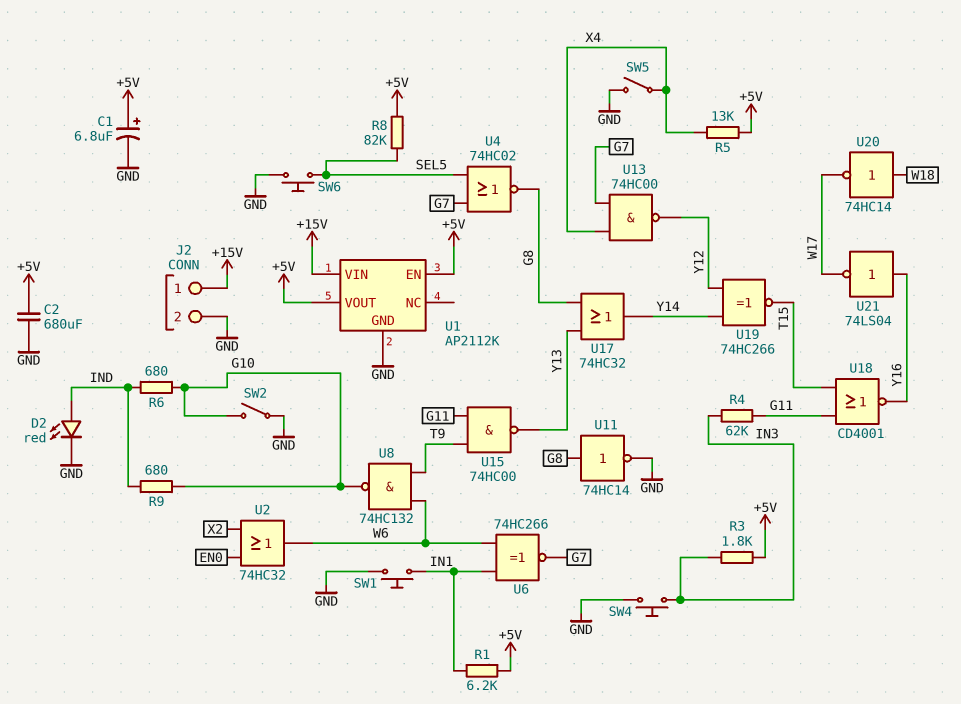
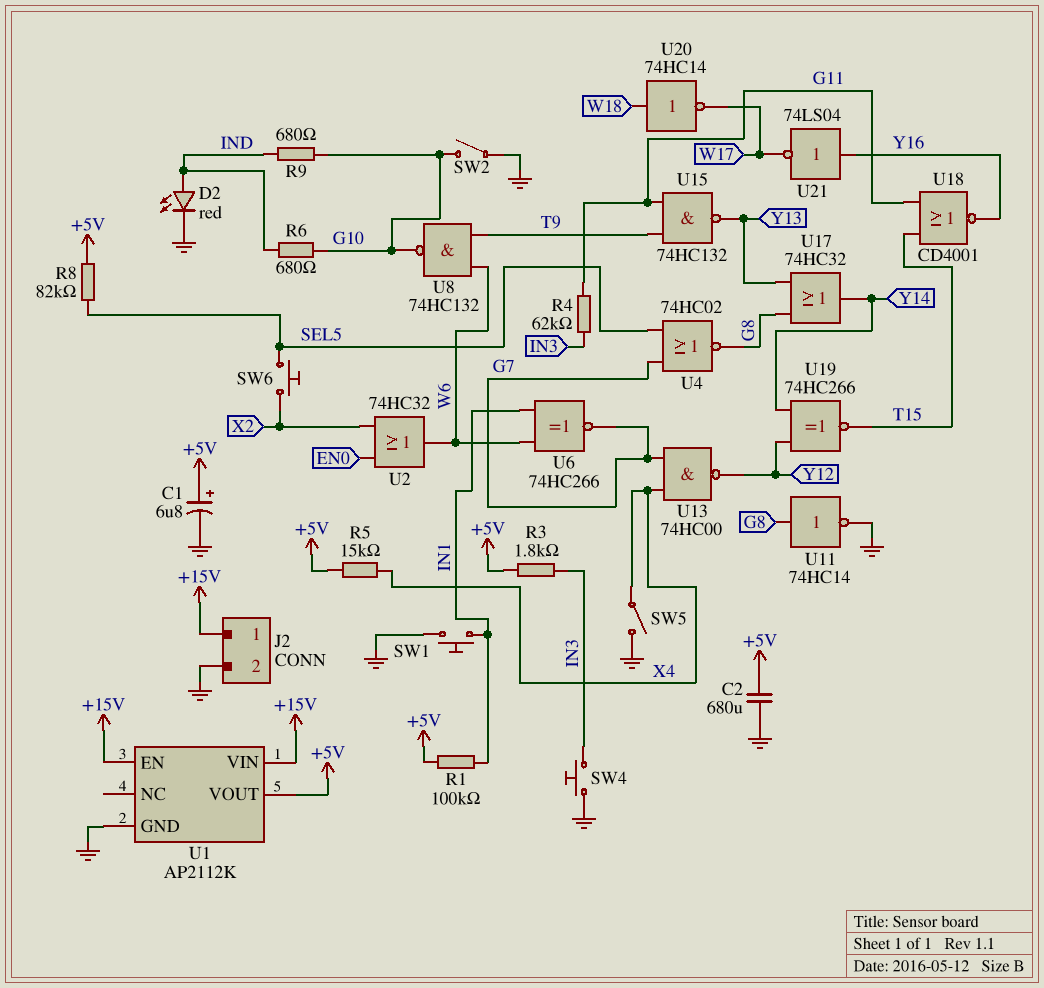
R1: 6.2k (+5V, IN1) -> 100k (+5V, IN1)
R5: 13k (+5V, X4) -> 15k (+5V, X4)
SW6: button (GND, SEL5) -> button (SEL5, X2)
U1 pin EN: +5V -> +15V
U15: NAND 74HC00 (in G11, in T9, out Y13) -> NAND 74HC132 (in G11, in T9, out Y13)

